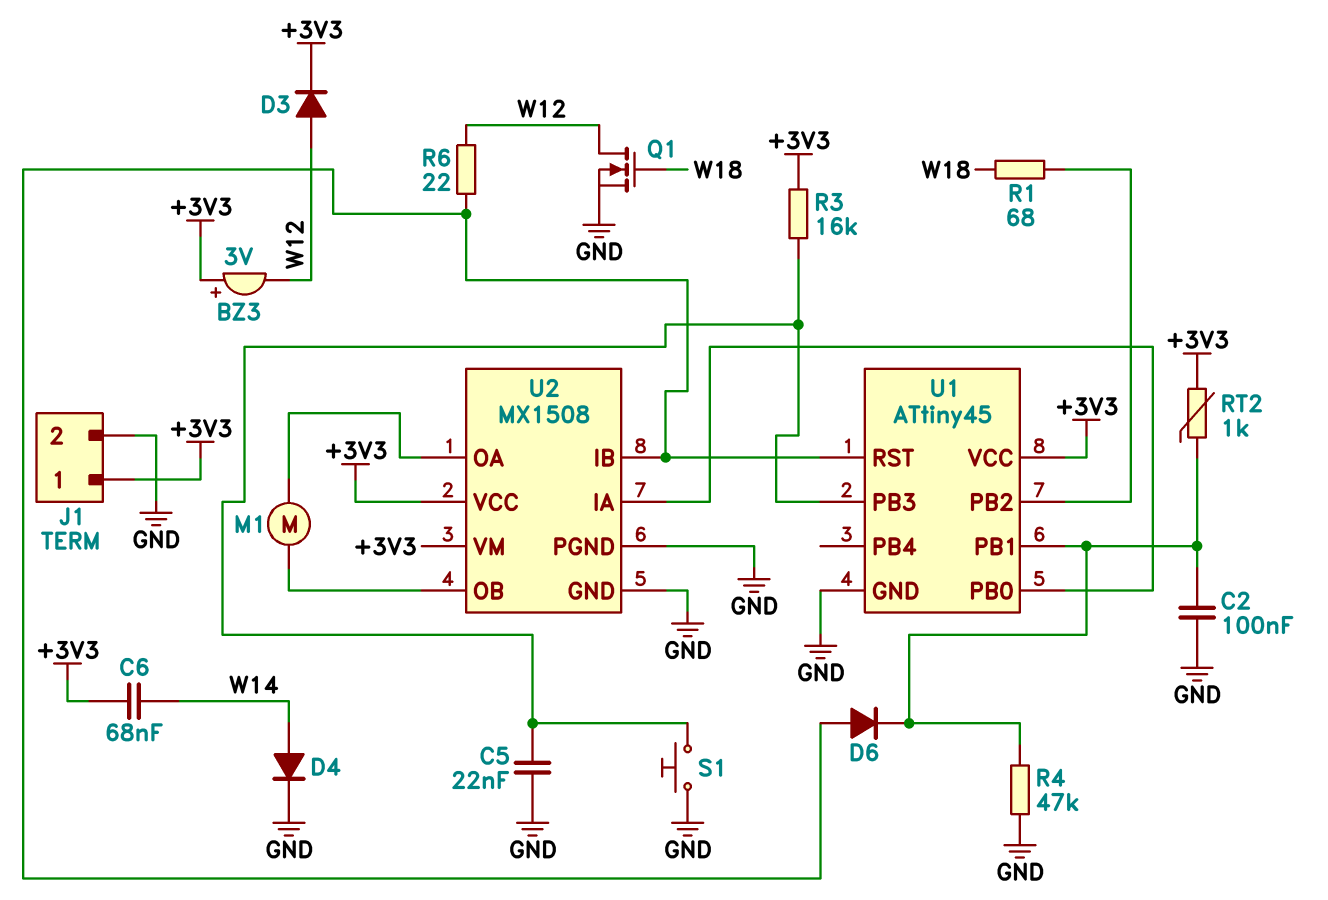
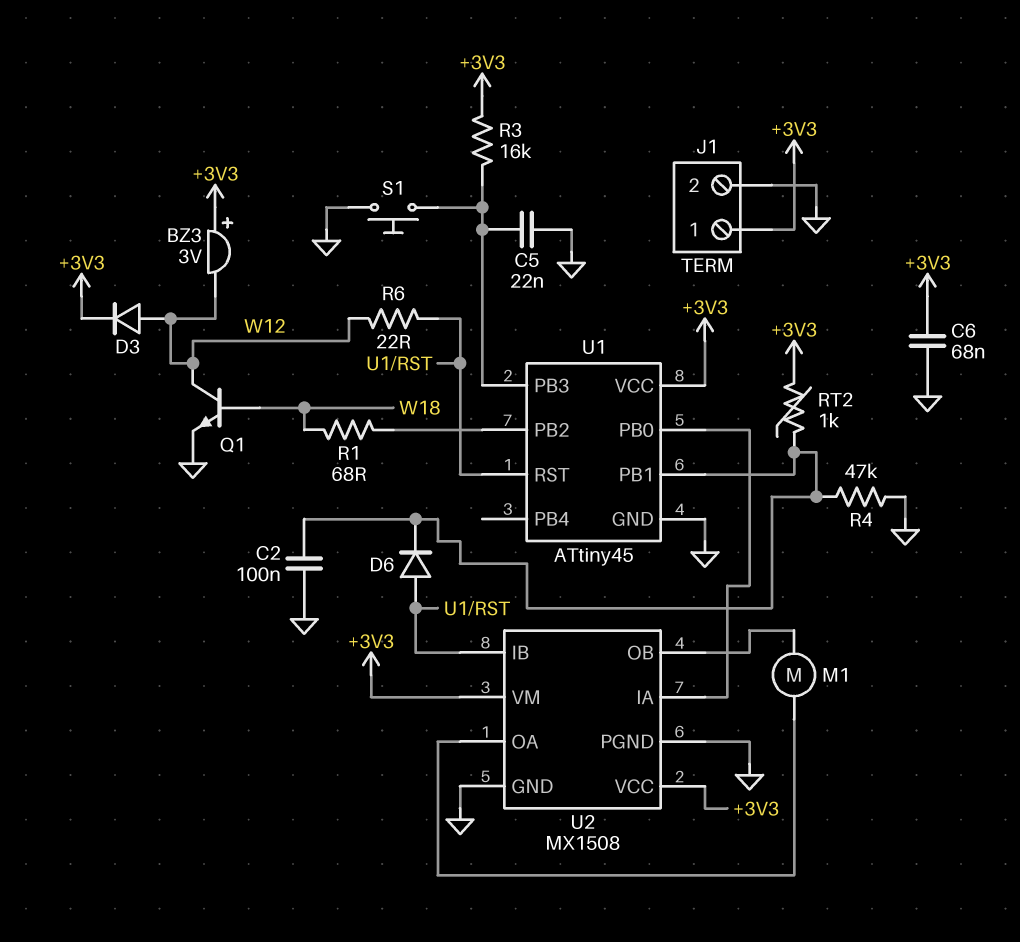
C6: 68nF (+3V3, W14) -> 68nF (+3V3, GND)
D4: diode (A W14, K GND) -> none
Q1: NMOS (G W18, D W12, S GND) -> NPN (B W18, C W12, E GND)

